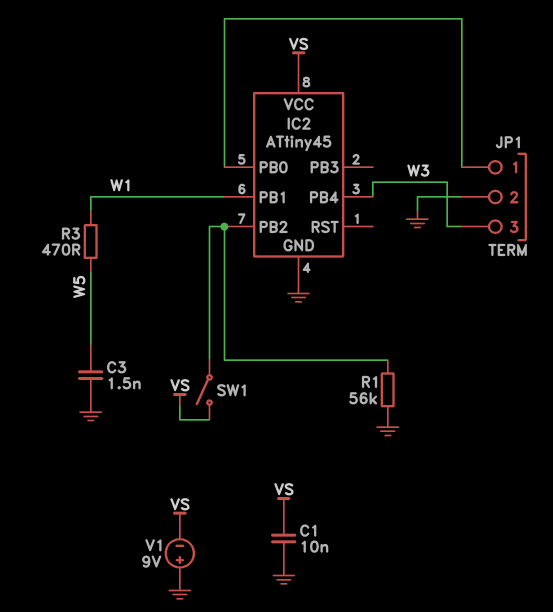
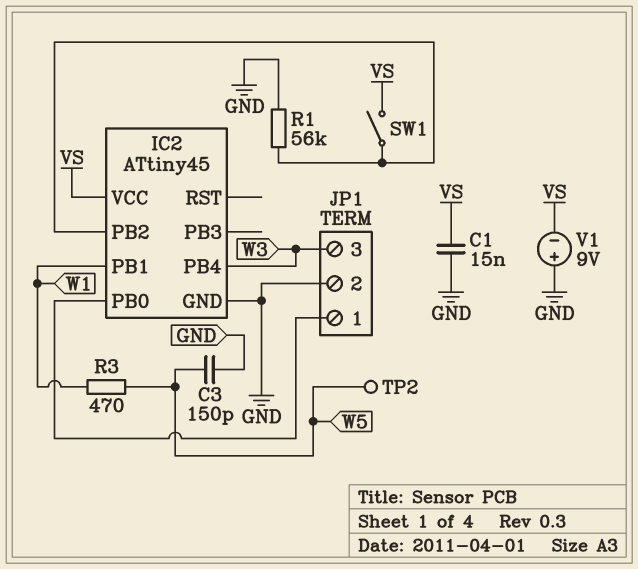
C1: 10nF (GND, VS) -> 15nF (GND, VS)
C3: 1.5nF (GND, W5) -> 150pF (GND, W5)
TP2: none -> test point (W5)

